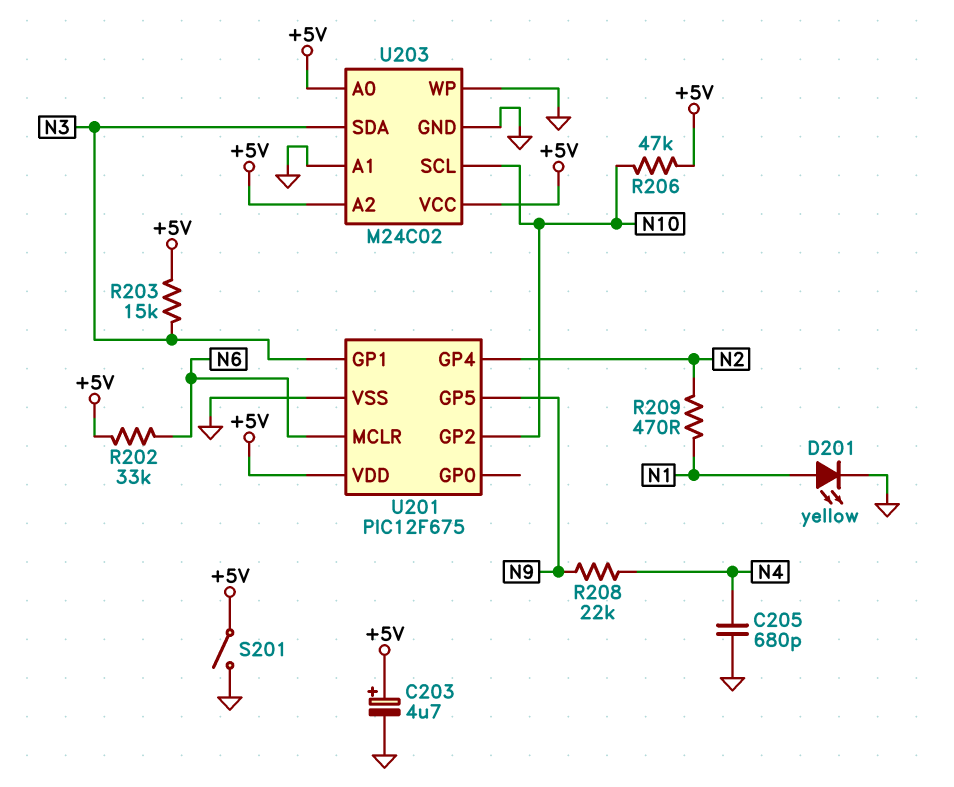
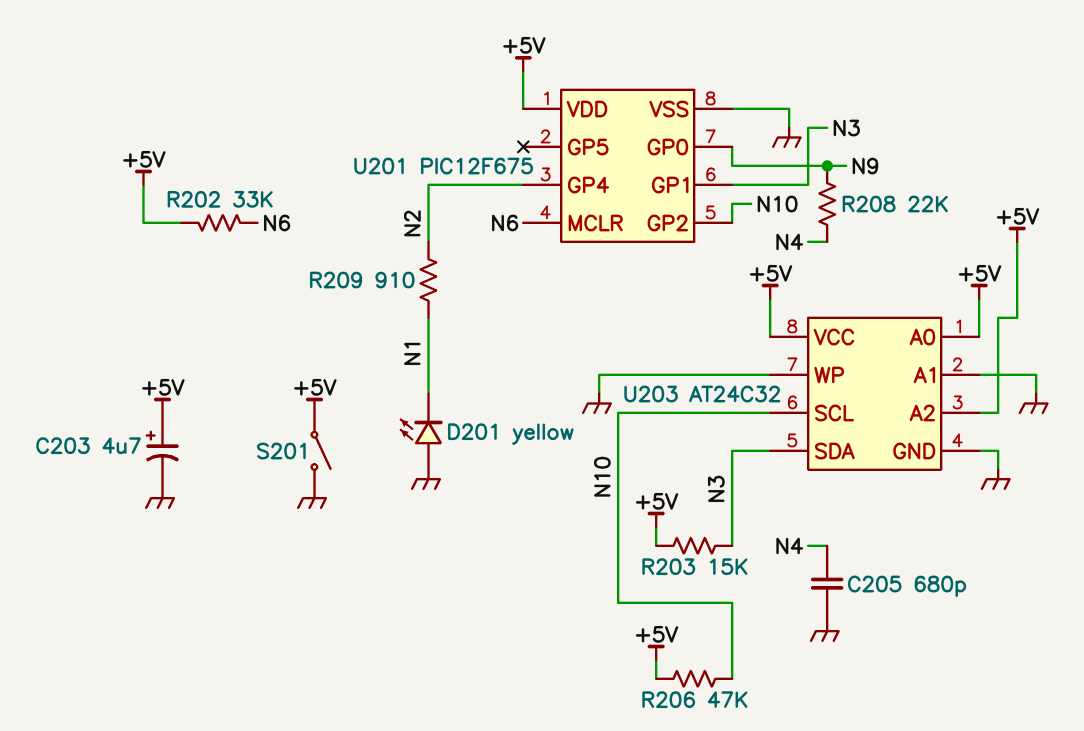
D201: LED yellow (A N1, K GND) -> LED yellow (A GND, K N1)
R209: 470 (N1, N2) -> 910 (N1, N2)
U201 pin GP0: none -> N9
U201 pin GP5: N9 -> none
U203: M24C02 -> AT24C32

